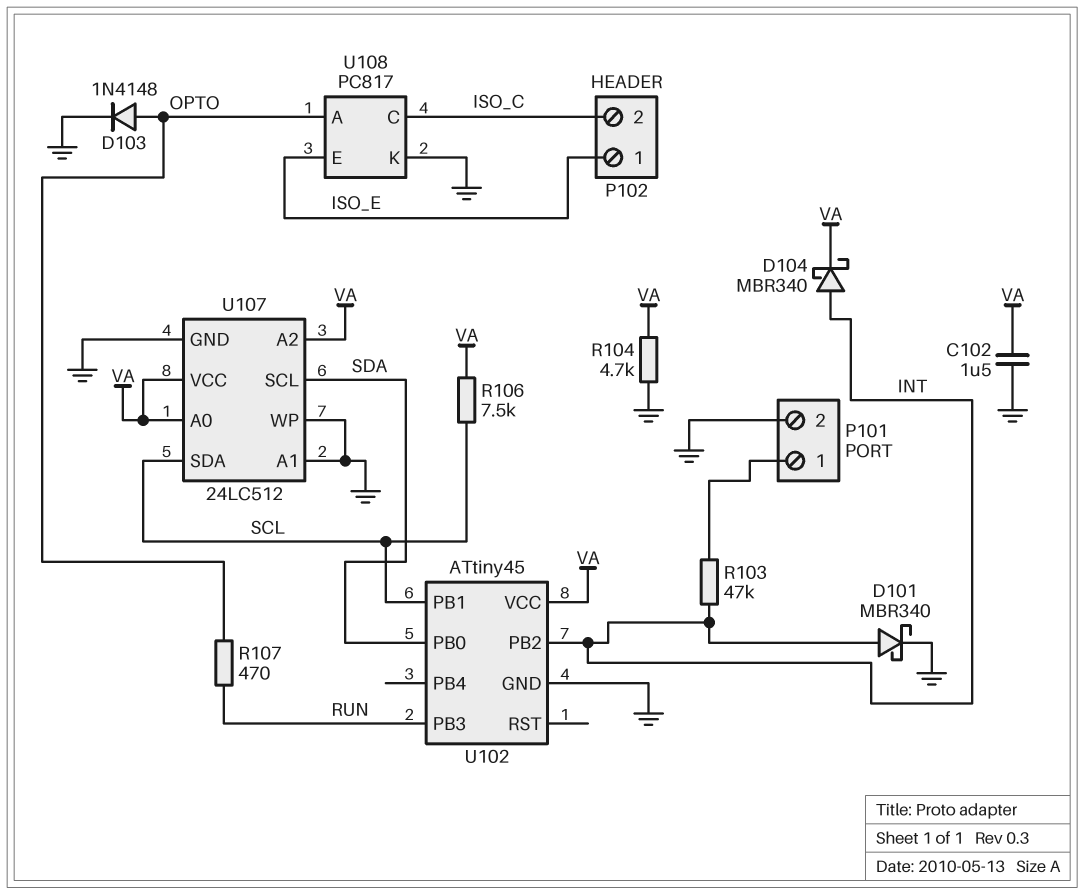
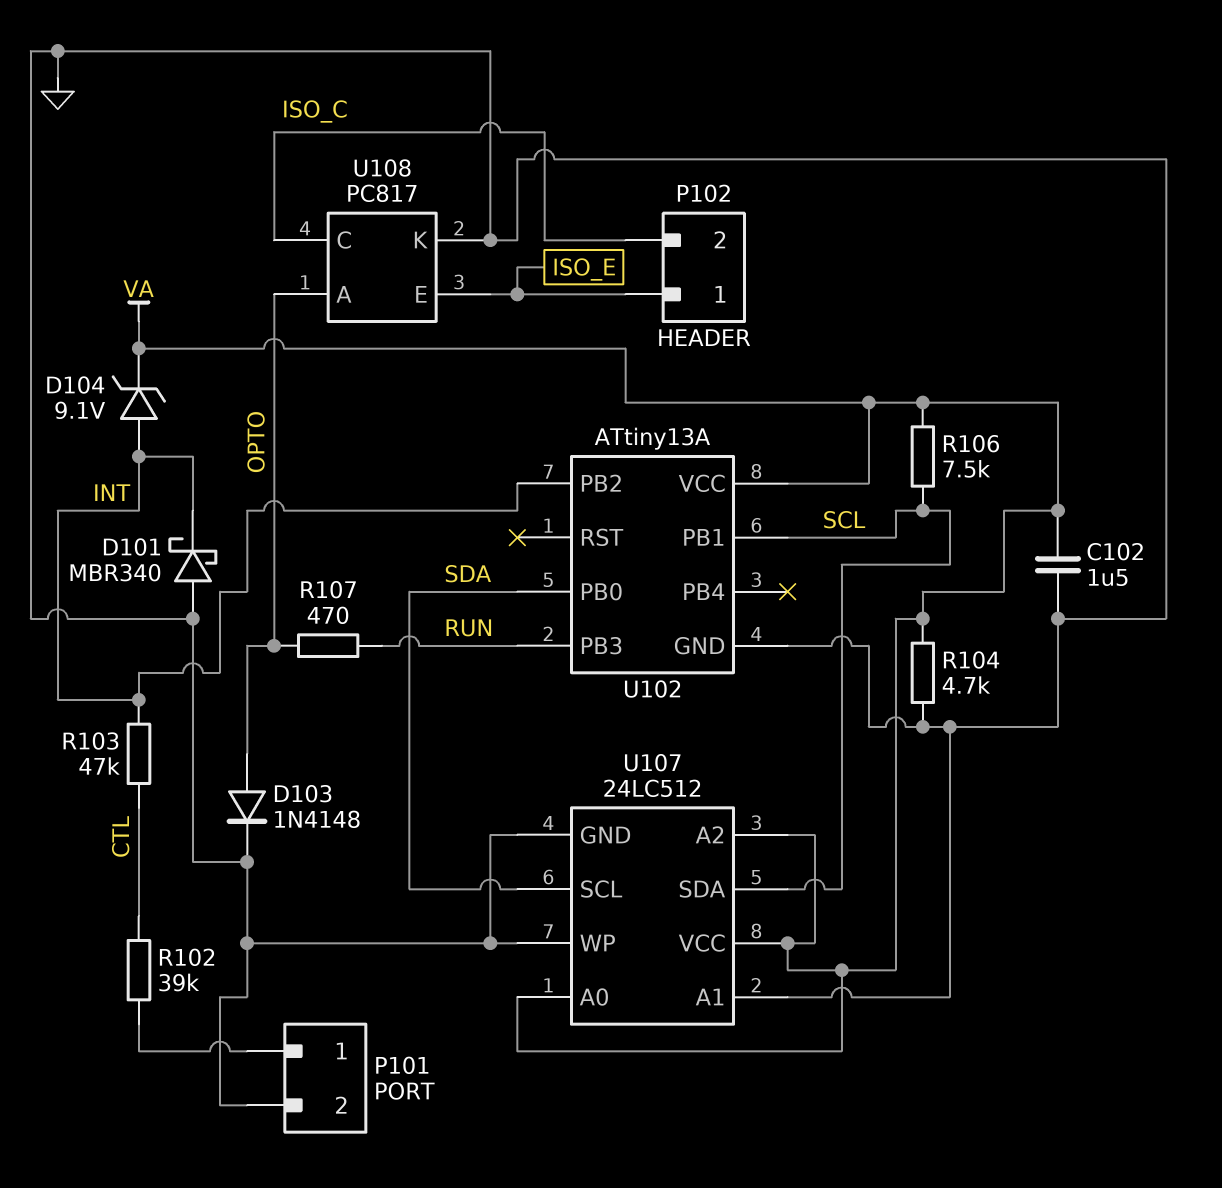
D101: schottky MBR340 (A INT, K GND) -> schottky MBR340 (A GND, K INT)
D104: schottky MBR340 (A INT, K VA) -> zener 9.1V (A INT, K VA)
R102: none -> 39k (CTL, P101/1)
R103: 47k (INT, P101/1) -> 47k (CTL, INT)
U102: ATtiny45 -> ATtiny13A

